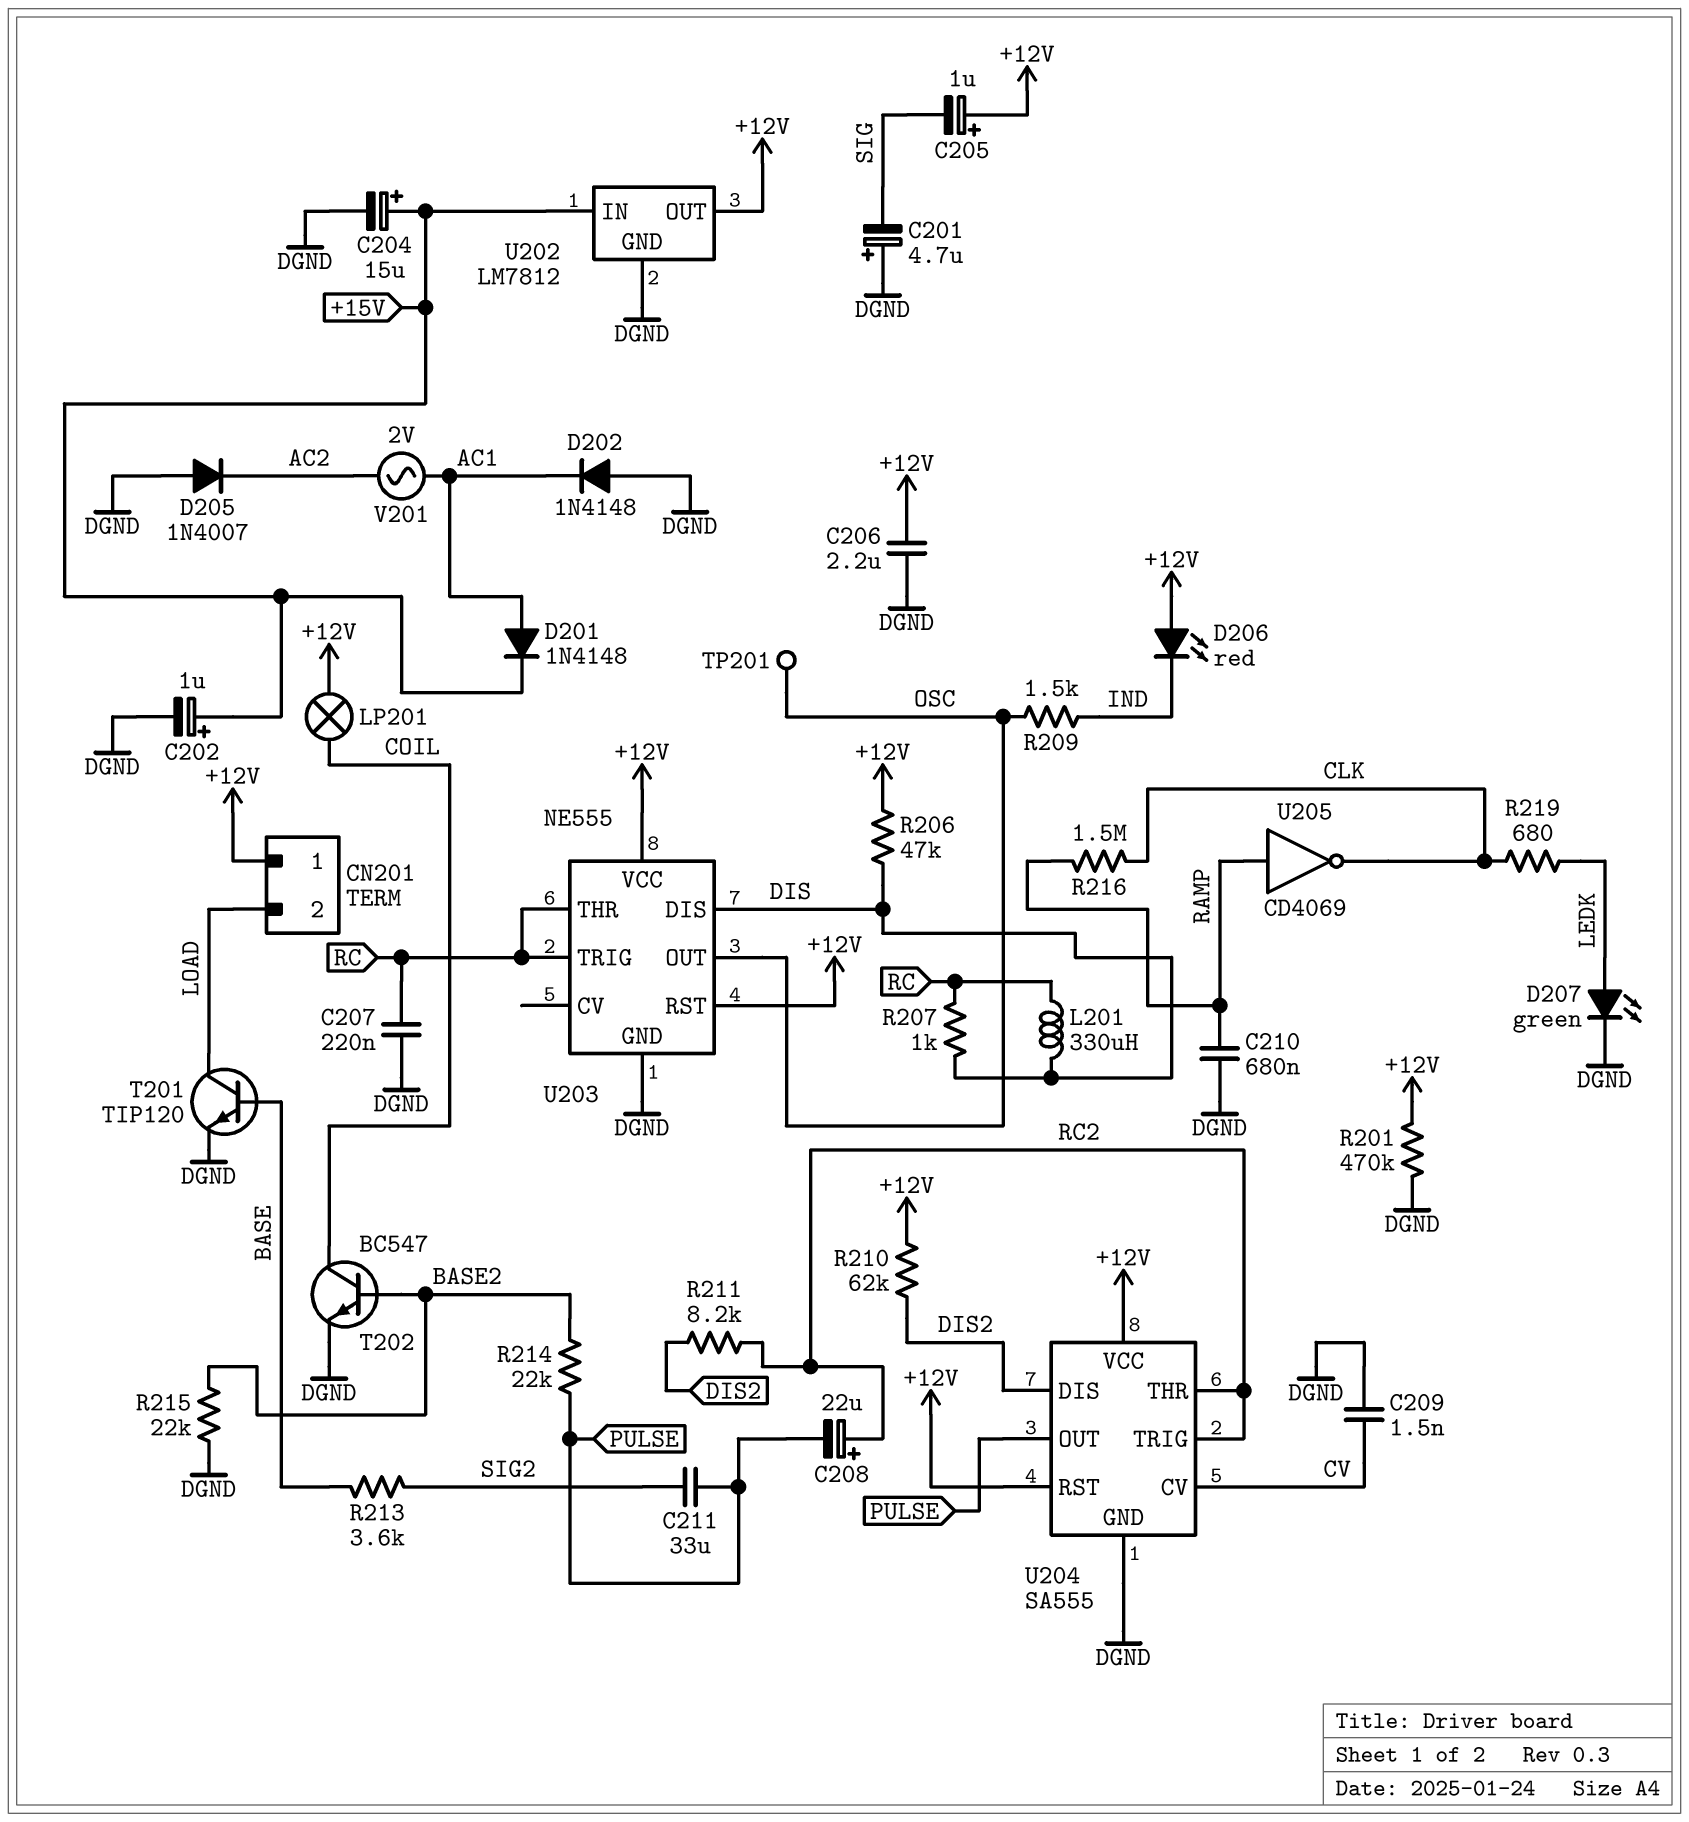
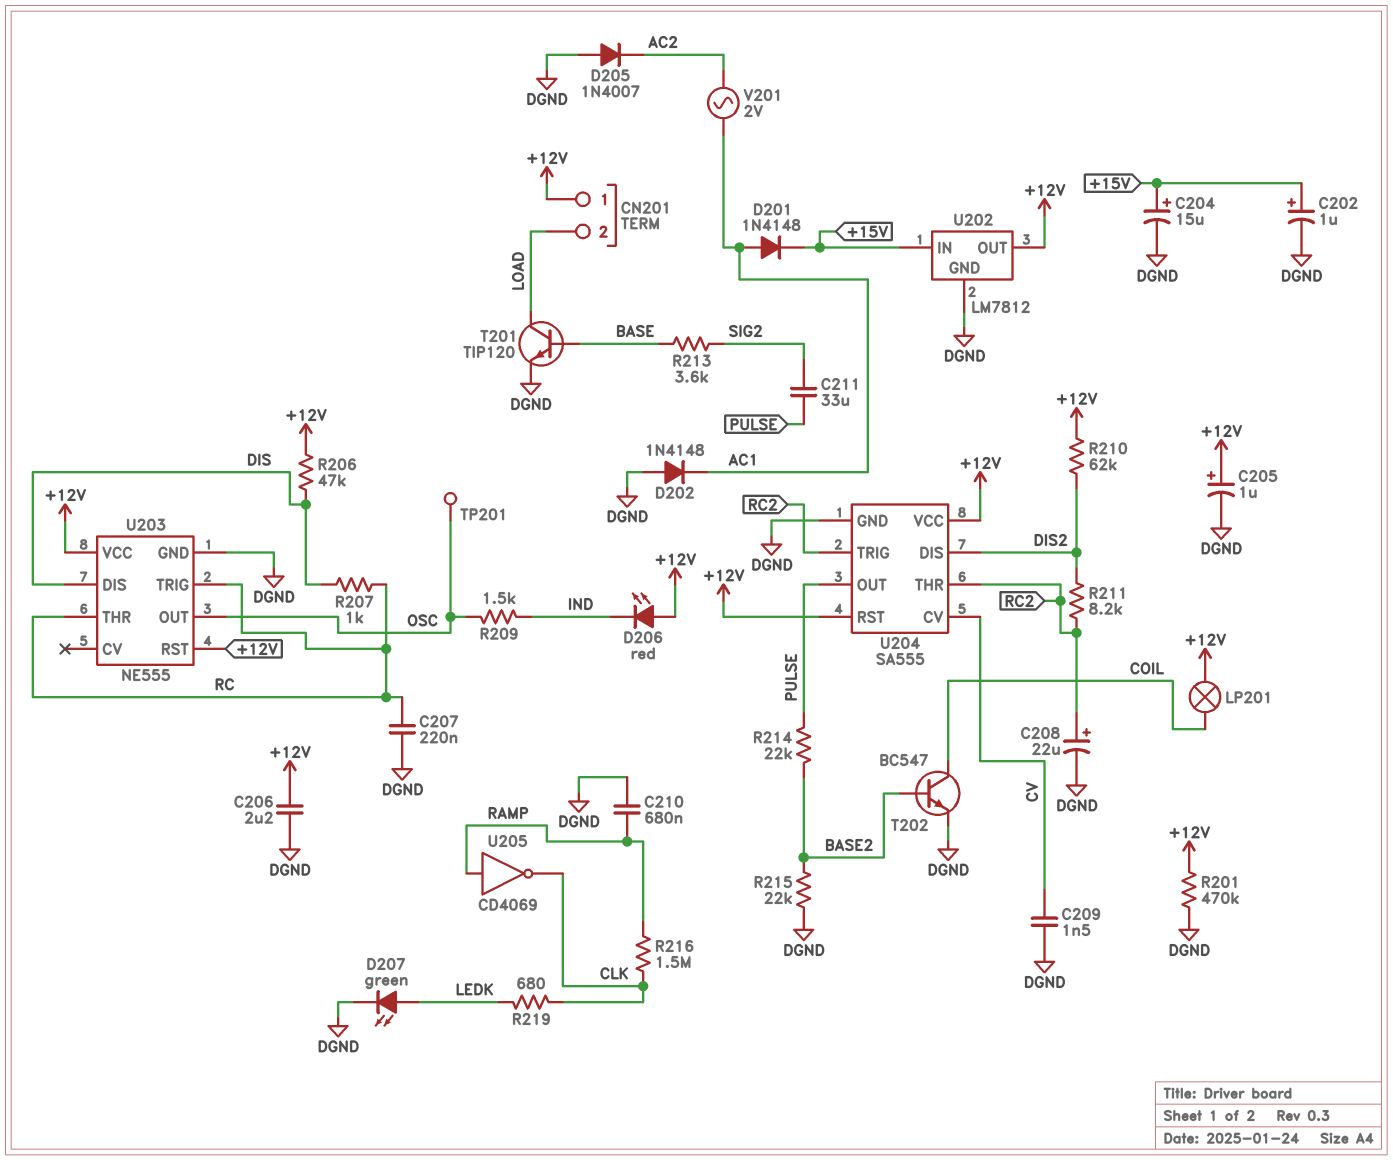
C201: 4.7uF (plus DGND, minus SIG) -> none
C205: 1uF (plus +12V, minus SIG) -> 1uF (plus +12V, minus DGND)
C208: 22uF (plus RC2, minus PULSE) -> 22uF (plus RC2, minus DGND)
L201: 330uH (DIS, RC) -> none

